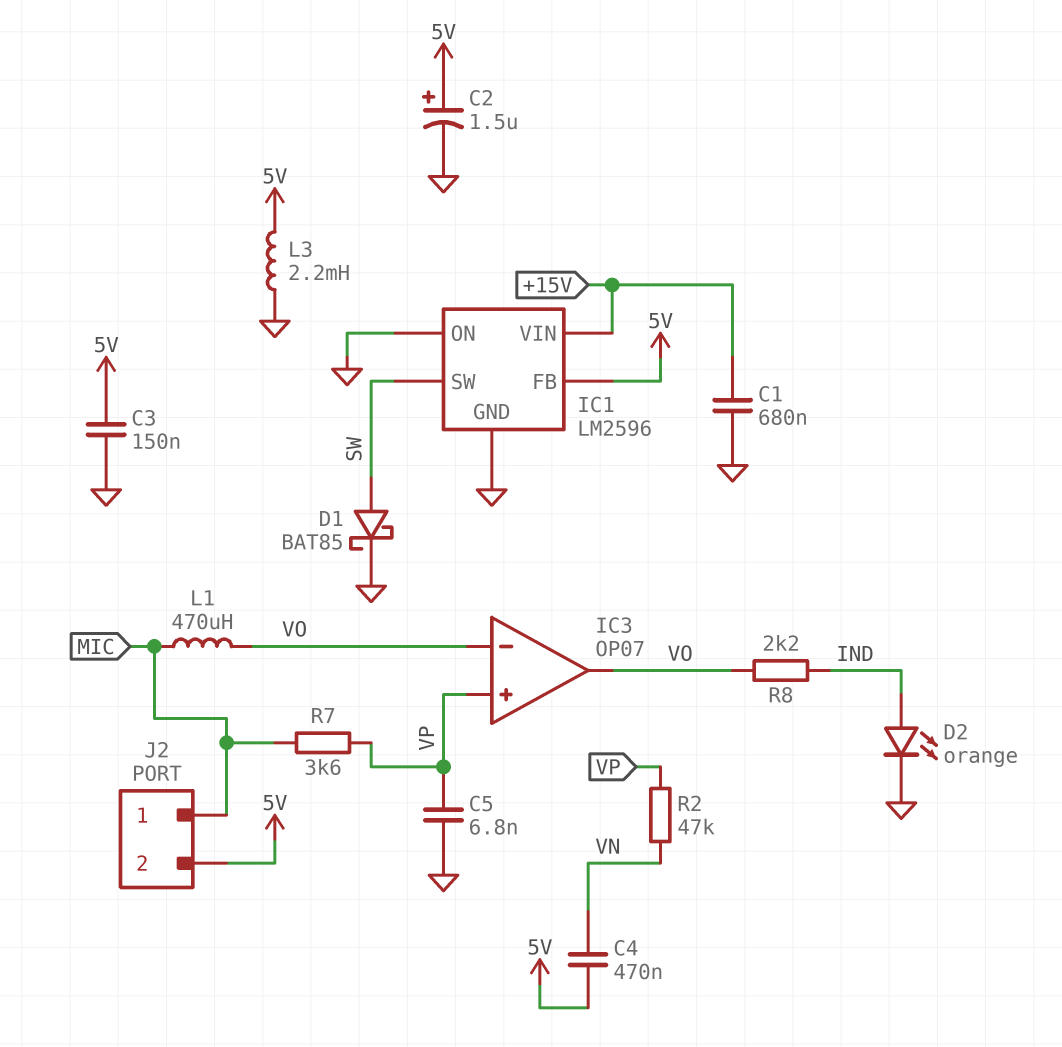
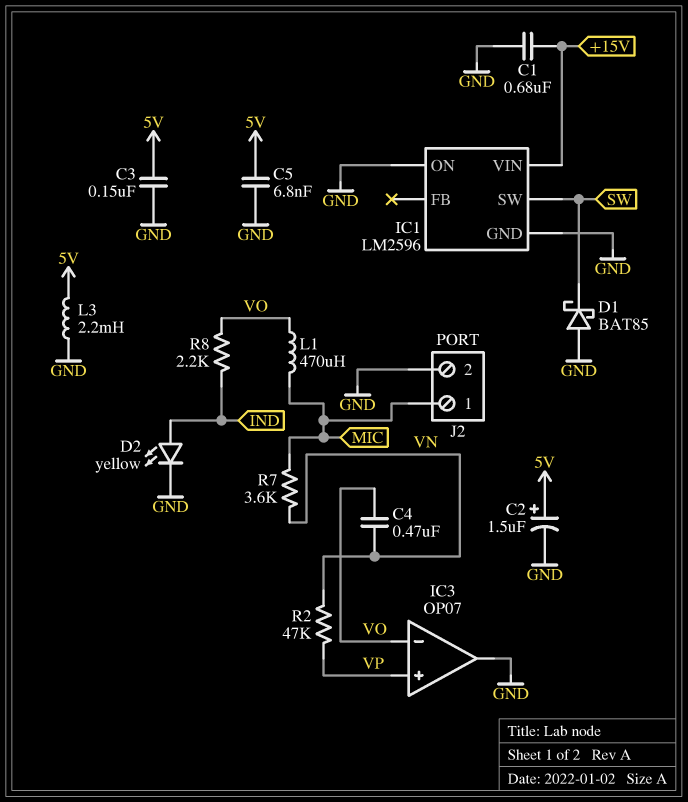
C4: 470nF (5V, VN) -> 470nF (VN, VO)
C5: 6.8nF (GND, VP) -> 6.8nF (5V, GND)
D1: schottky BAT85 (A SW, K GND) -> schottky BAT85 (A GND, K SW)
D2: LED orange (A IND, K GND) -> LED yellow (A IND, K GND)
IC1 pin FB: 5V -> none
IC3 pin out: VO -> GND
J2 pin 2: 5V -> GND
R7: 3.6k (MIC, VP) -> 3.6k (MIC, VN)

